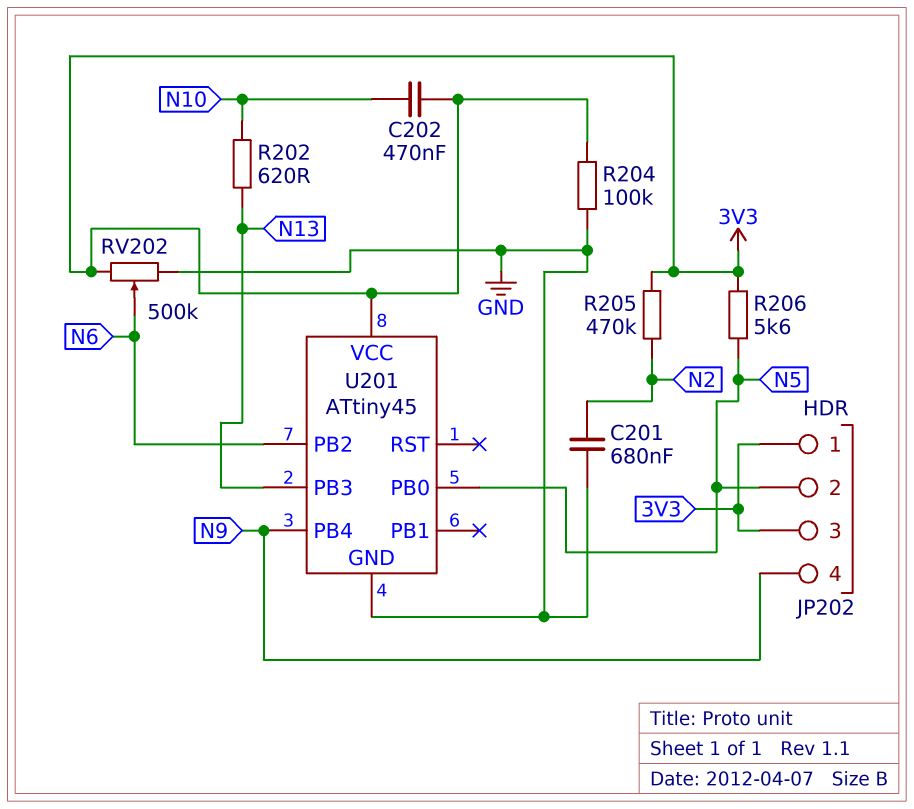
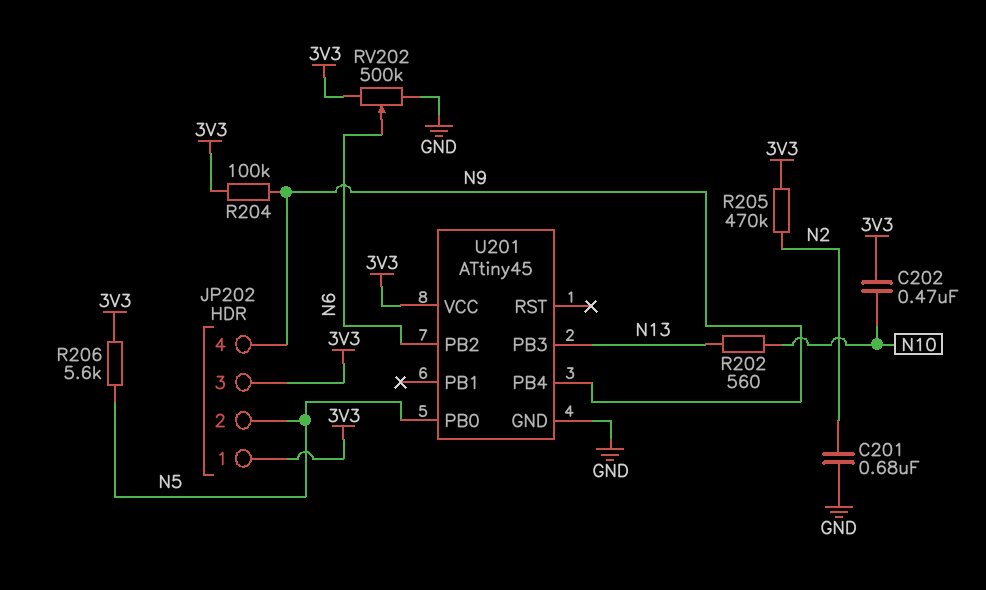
R202: 620 (N10, N13) -> 560 (N10, N13)
R204: 100k (3V3, GND) -> 100k (3V3, N9)

